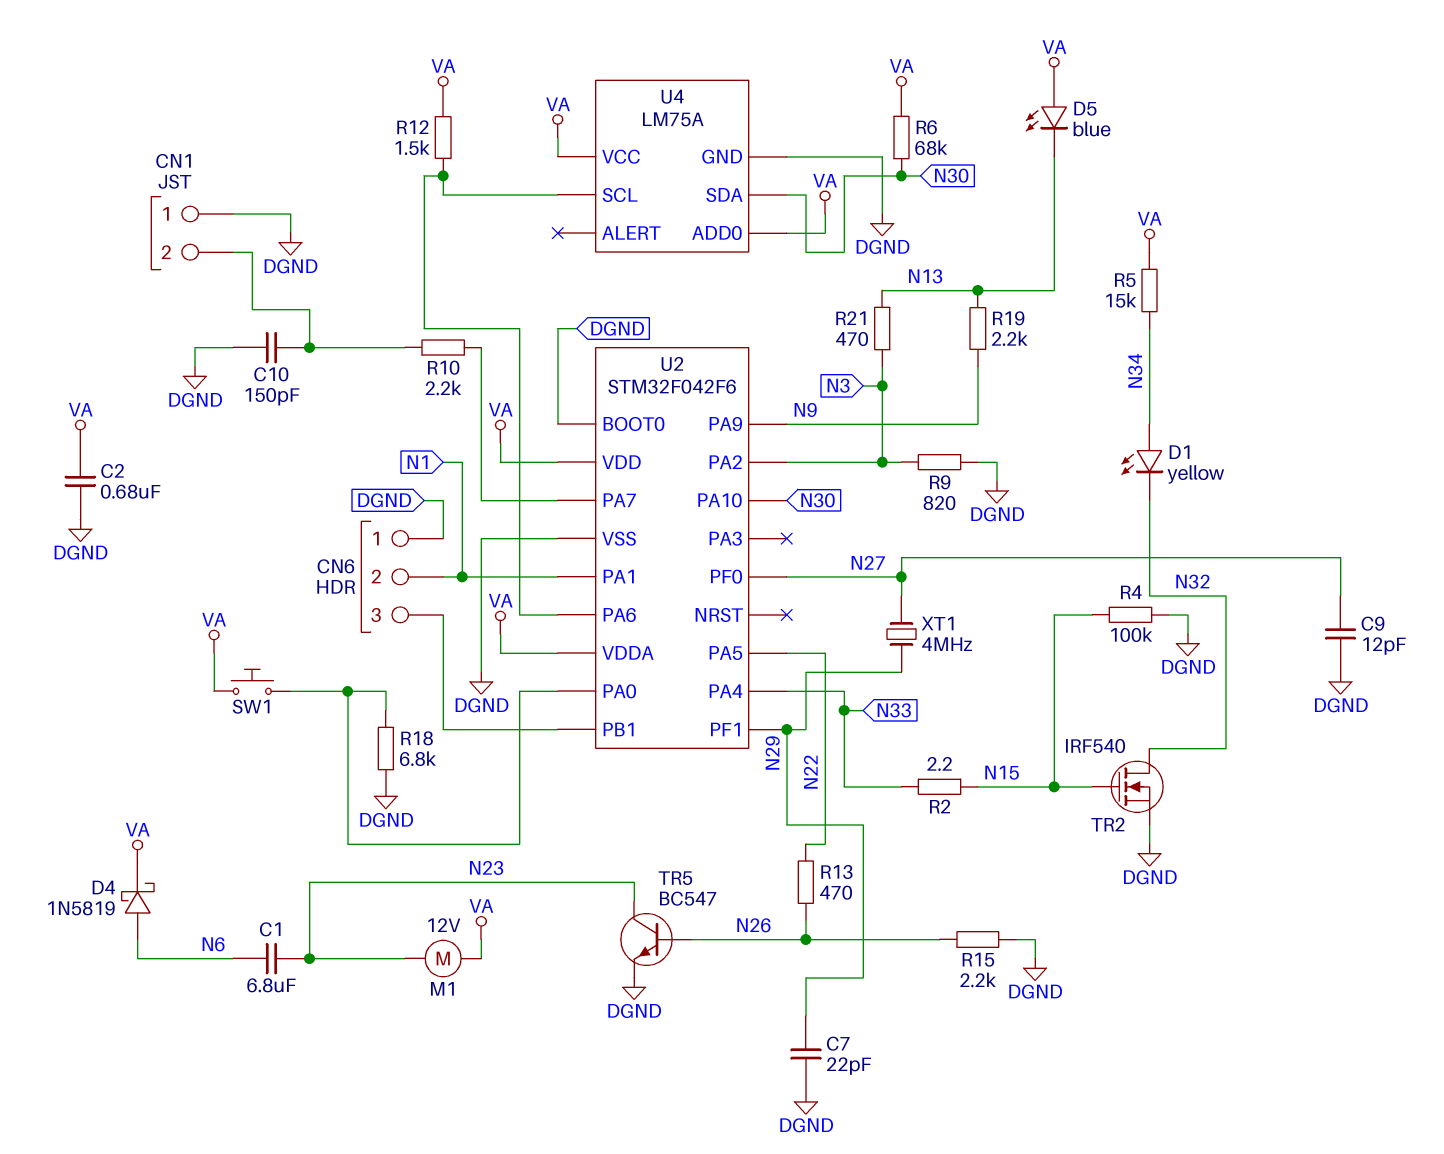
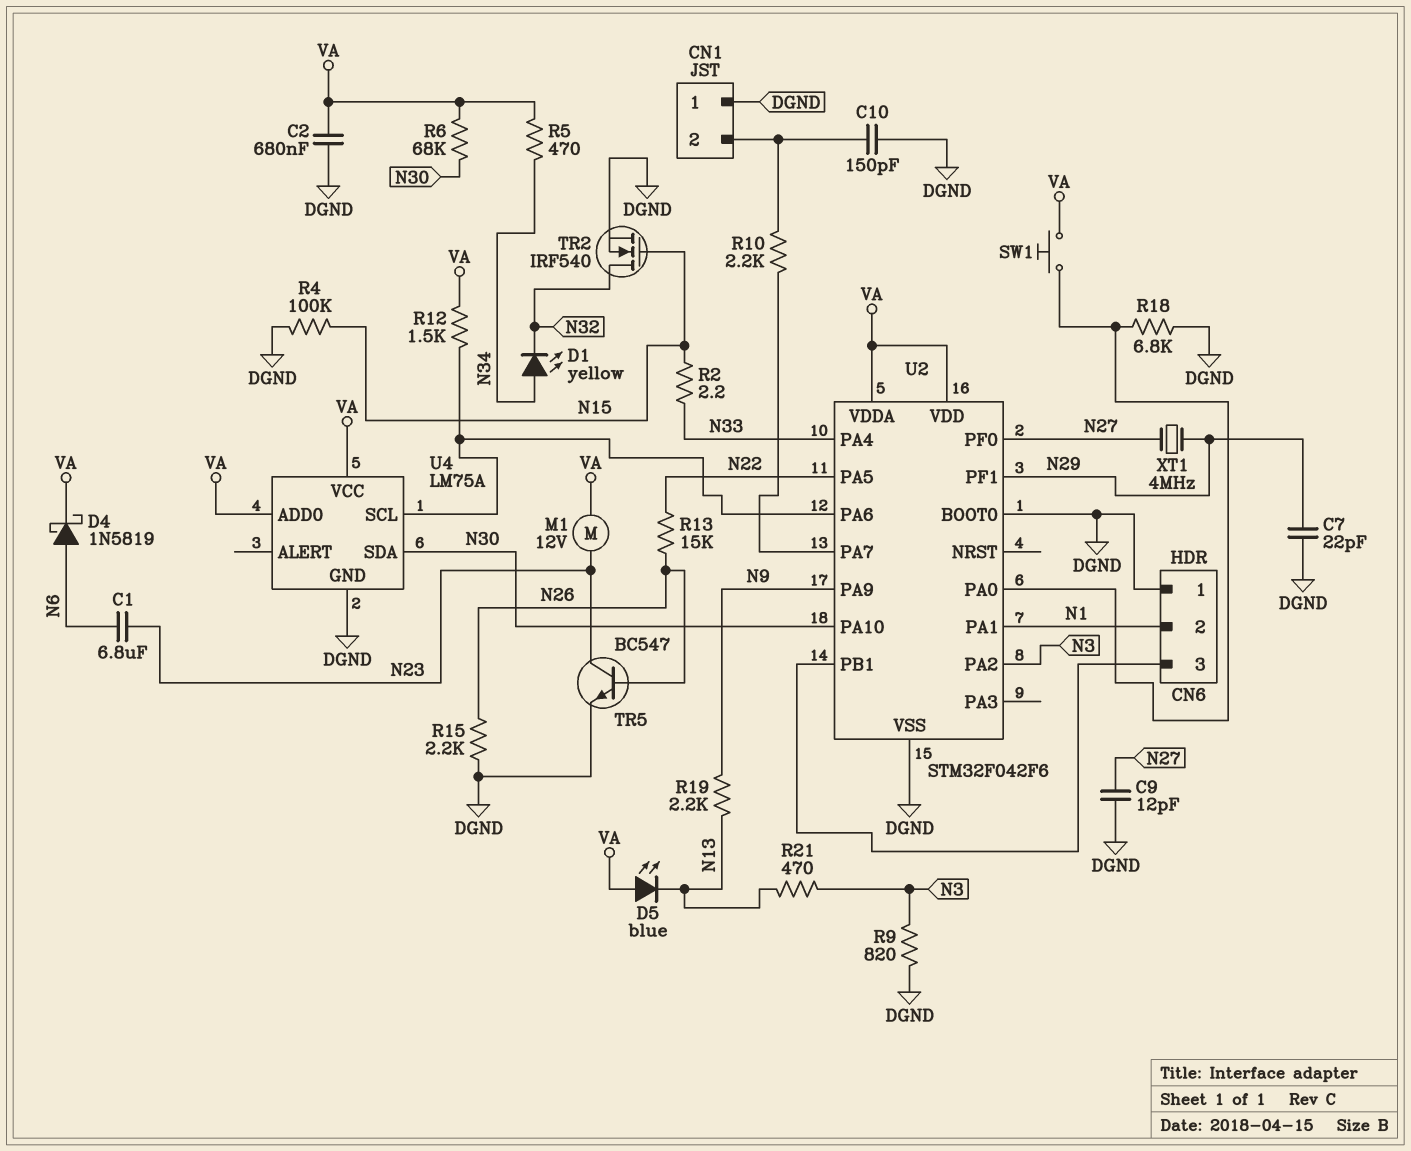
R5: 15k (N34, VA) -> 470 (N34, VA)
R13: 470 (N22, N26) -> 15k (N22, N26)

